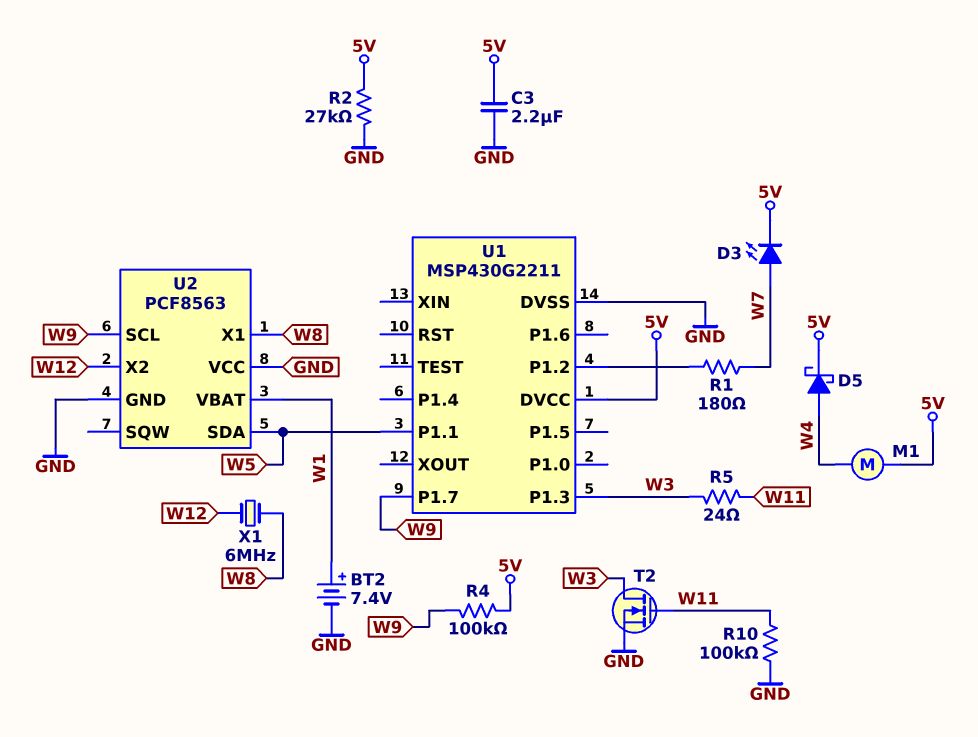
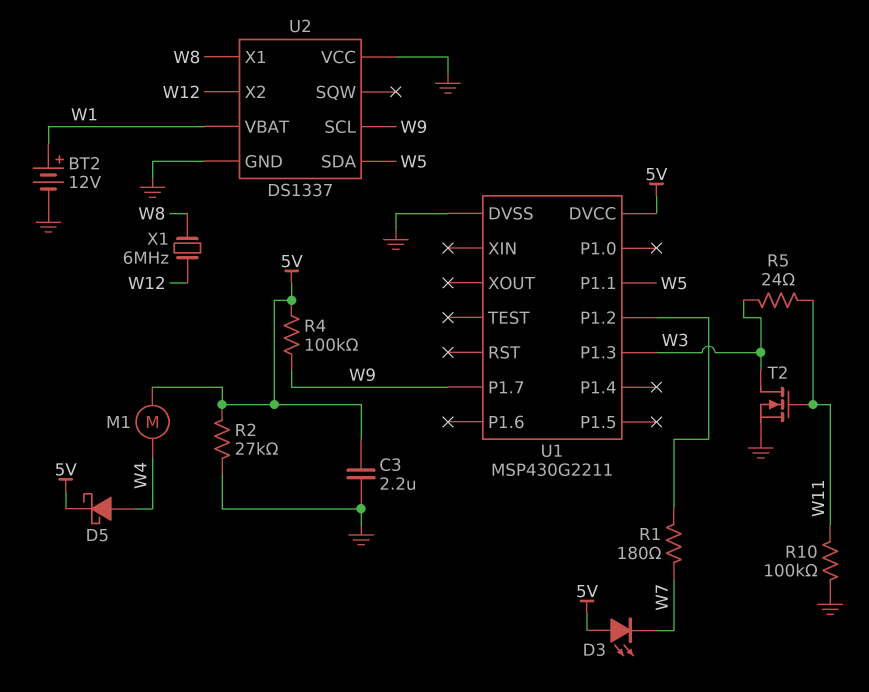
BT2: 7.4V (plus W1, minus GND) -> 12V (plus W1, minus GND)
D3: LED (A W7, K 5V) -> LED (A 5V, K W7)
U2: PCF8563 -> DS1337

